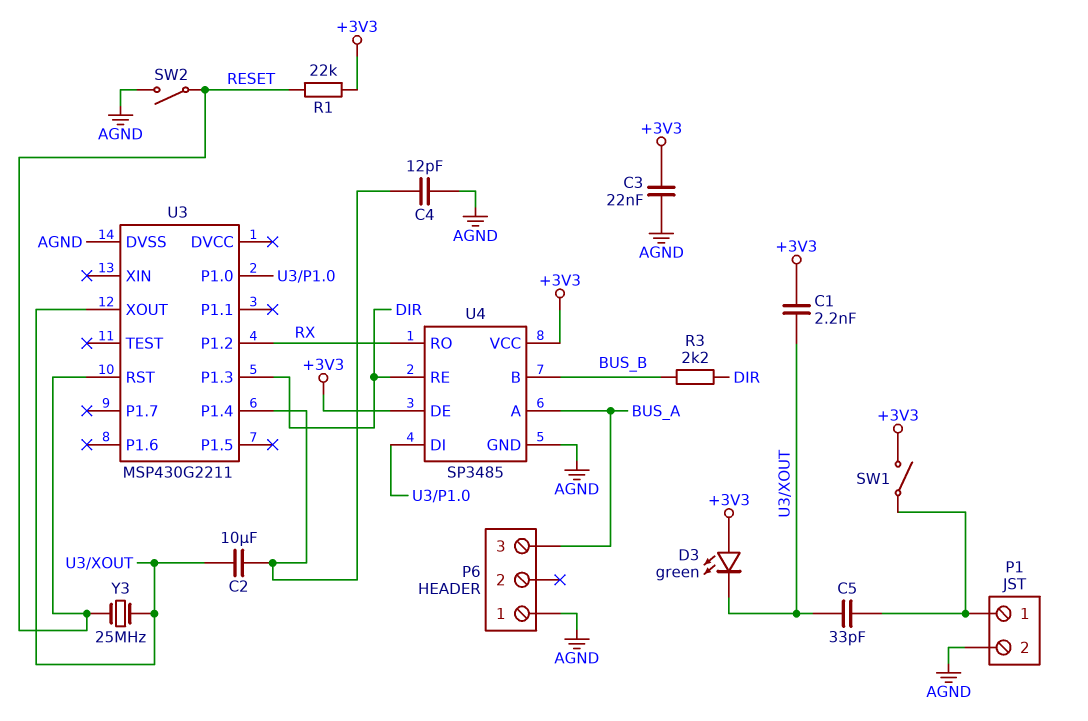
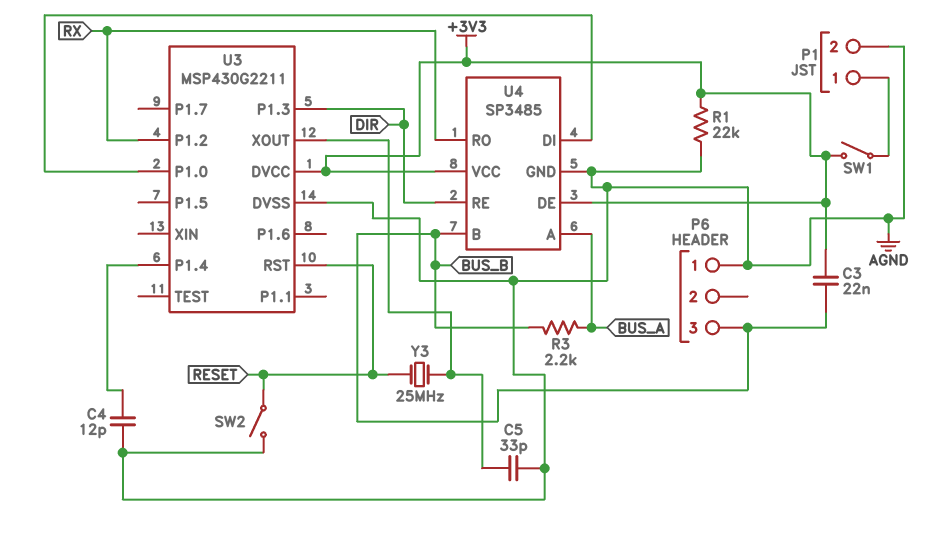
C1: 2.2nF (+3V3, U3/XOUT) -> none
C2: 10uF (U3/P1.4, U3/XOUT) -> none
C3: 22nF (+3V3, AGND) -> 22nF (+3V3, BUS_B)
C5: 33pF (P1/1, U3/XOUT) -> 33pF (AGND, U3/XOUT)
D3: LED green (A +3V3, K U3/XOUT) -> none
P6 pin 3: BUS_A -> BUS_B
R1: 22k (+3V3, RESET) -> 22k (+3V3, AGND)
R3: 2.2k (BUS_B, DIR) -> 2.2k (BUS_A, BUS_B)
U3 pin DVCC: none -> +3V3

